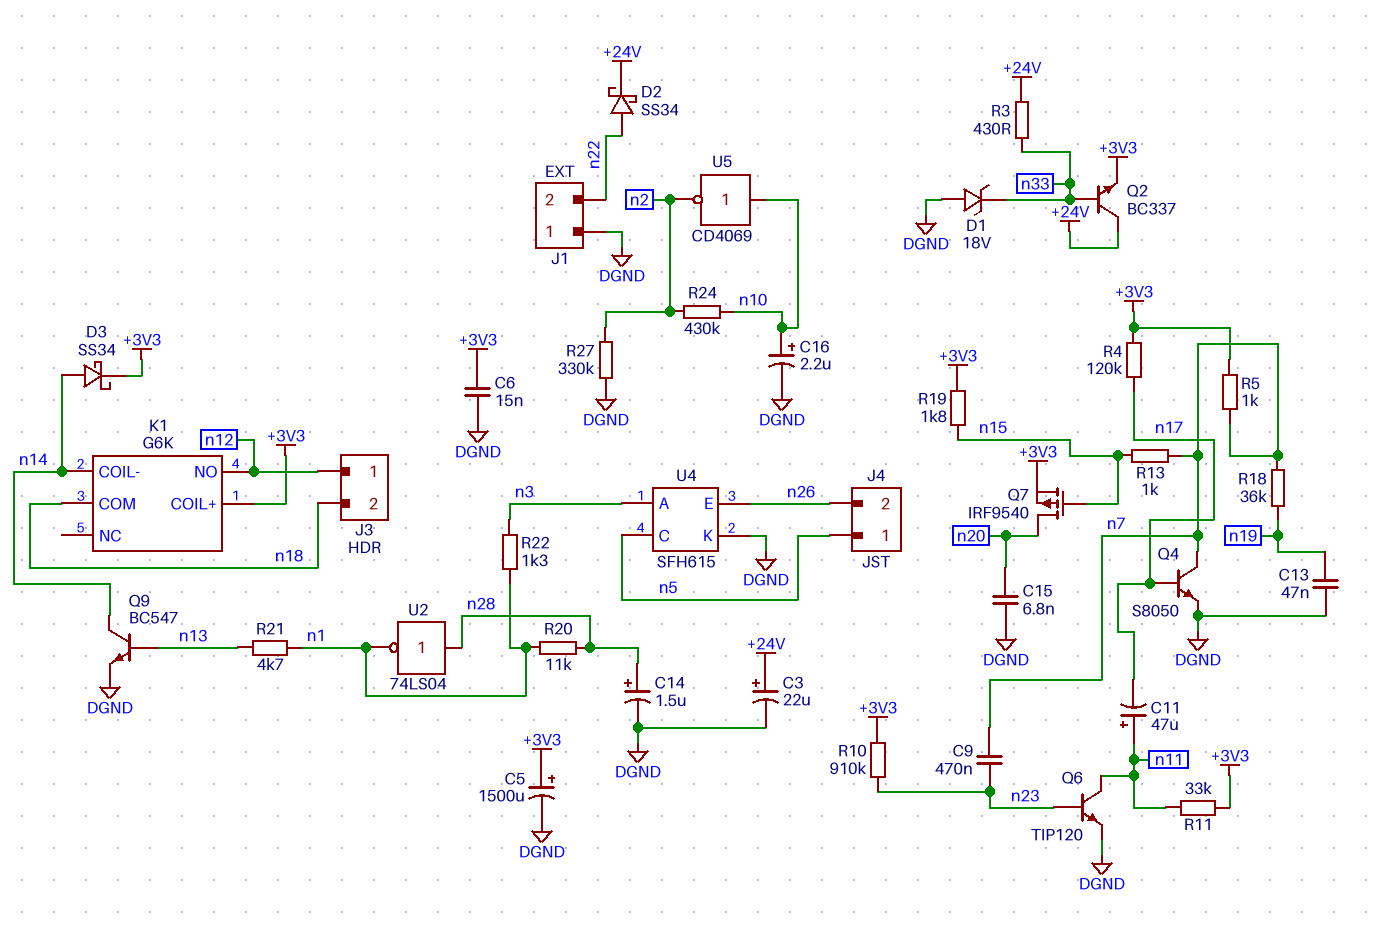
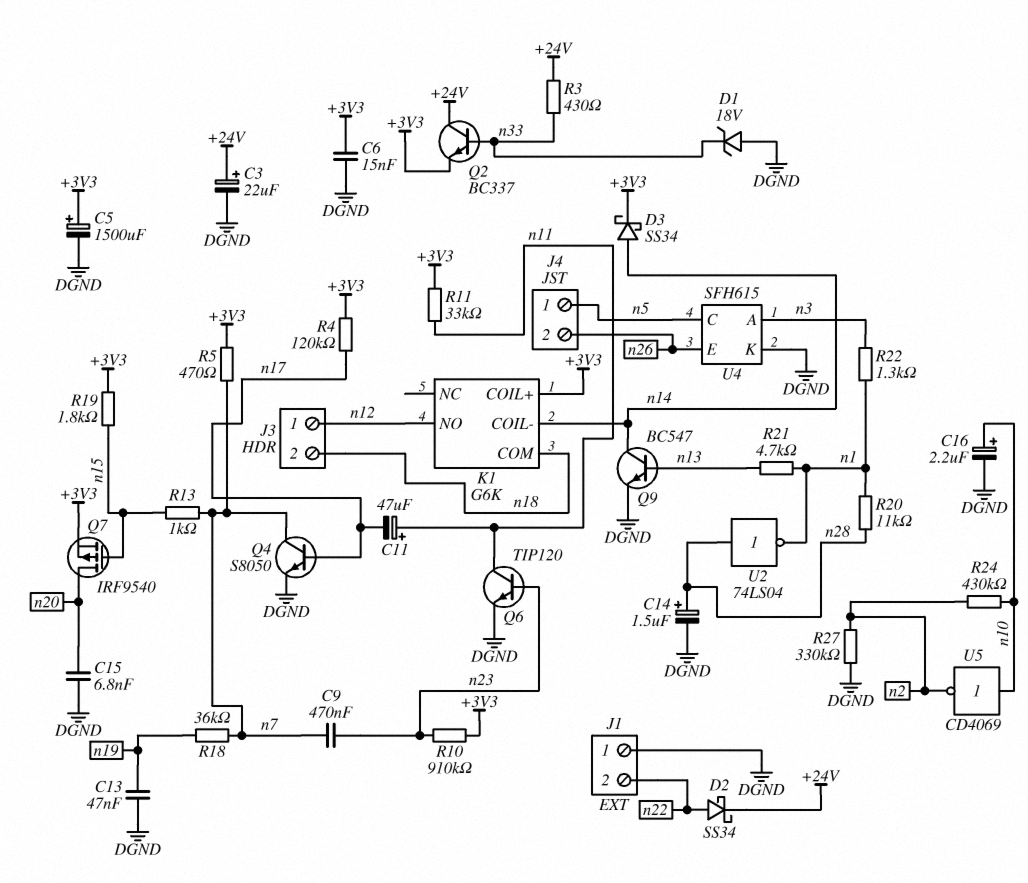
R5: 1k (+3V3, n7) -> 470 (+3V3, n7)

